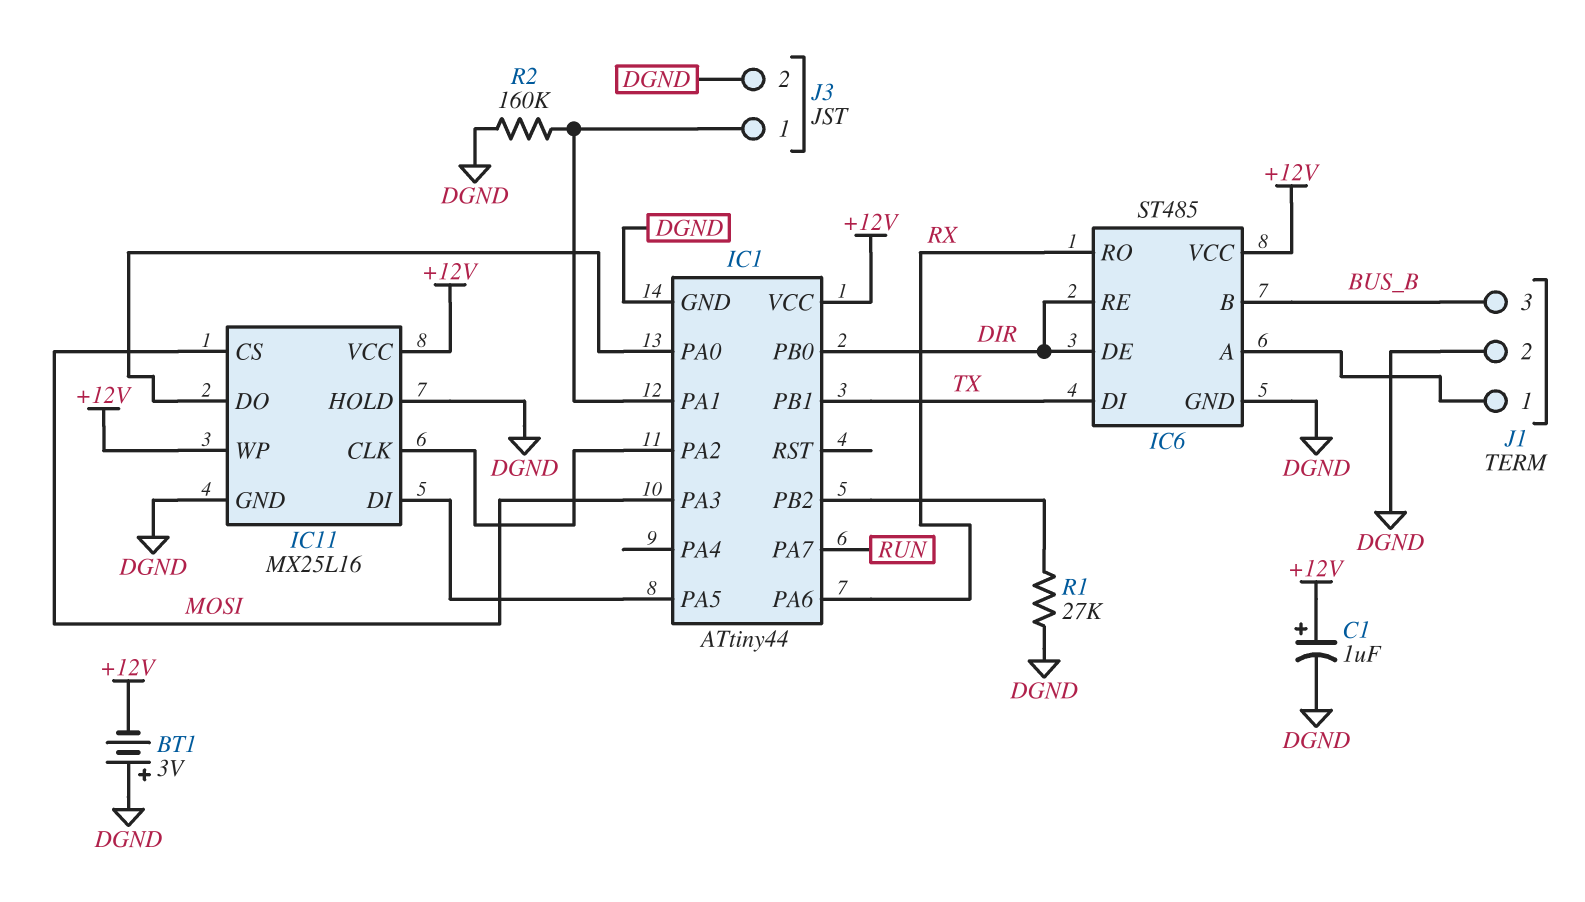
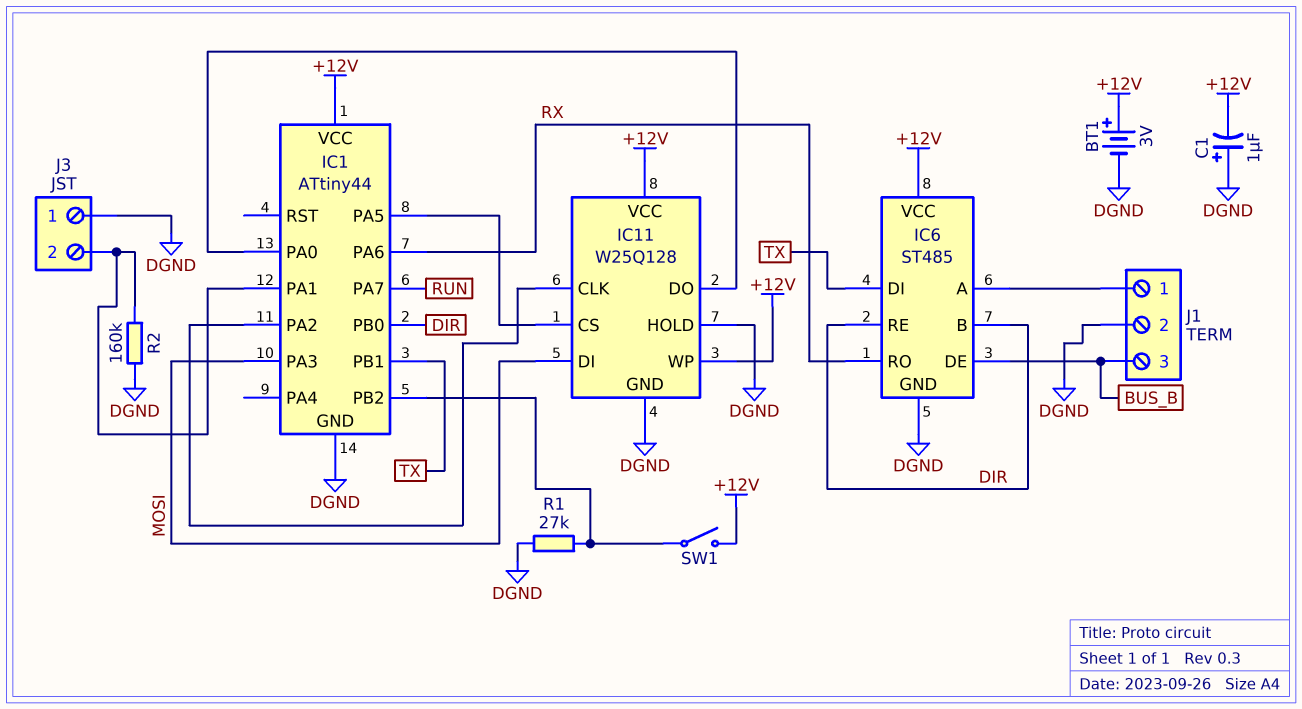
BT1: 3V (plus DGND, minus +12V) -> 3V (plus +12V, minus DGND)
C1: 1uF (plus +12V, minus DGND) -> 1uF (plus DGND, minus +12V)
IC6 pin B: BUS_B -> DIR
IC6 pin DE: DIR -> BUS_B
IC11: MX25L16 -> W25Q128
IC11 pin CS: MOSI -> IC1/PA5
IC11 pin DI: IC1/PA5 -> MOSI
J3 pin 1: IC1/PA1 -> DGND
J3 pin 2: DGND -> IC1/PA1
SW1: none -> switch (+12V, IC1/PB2)

